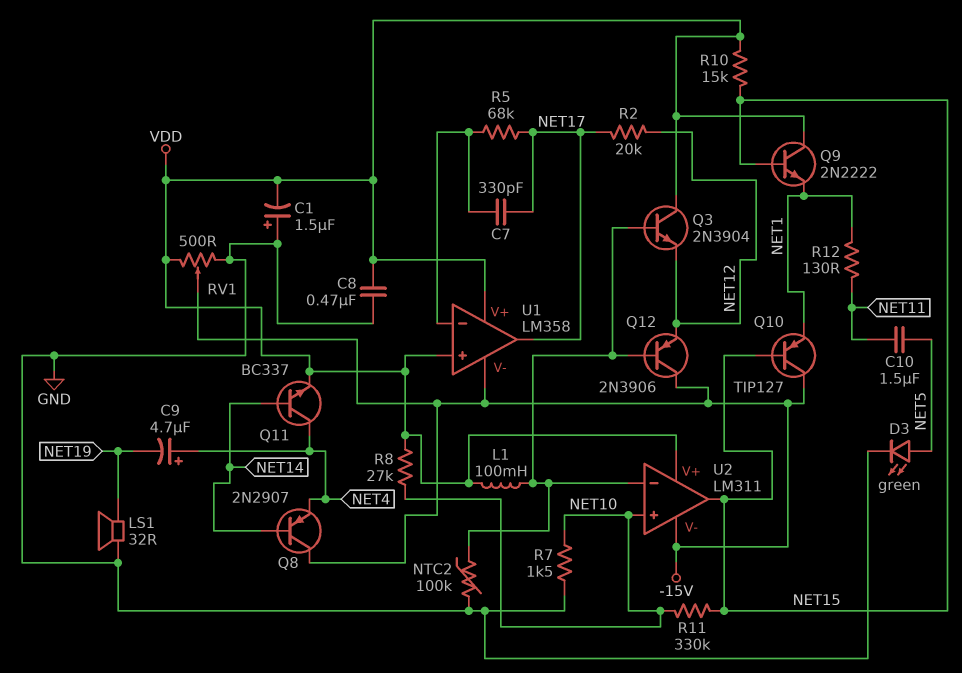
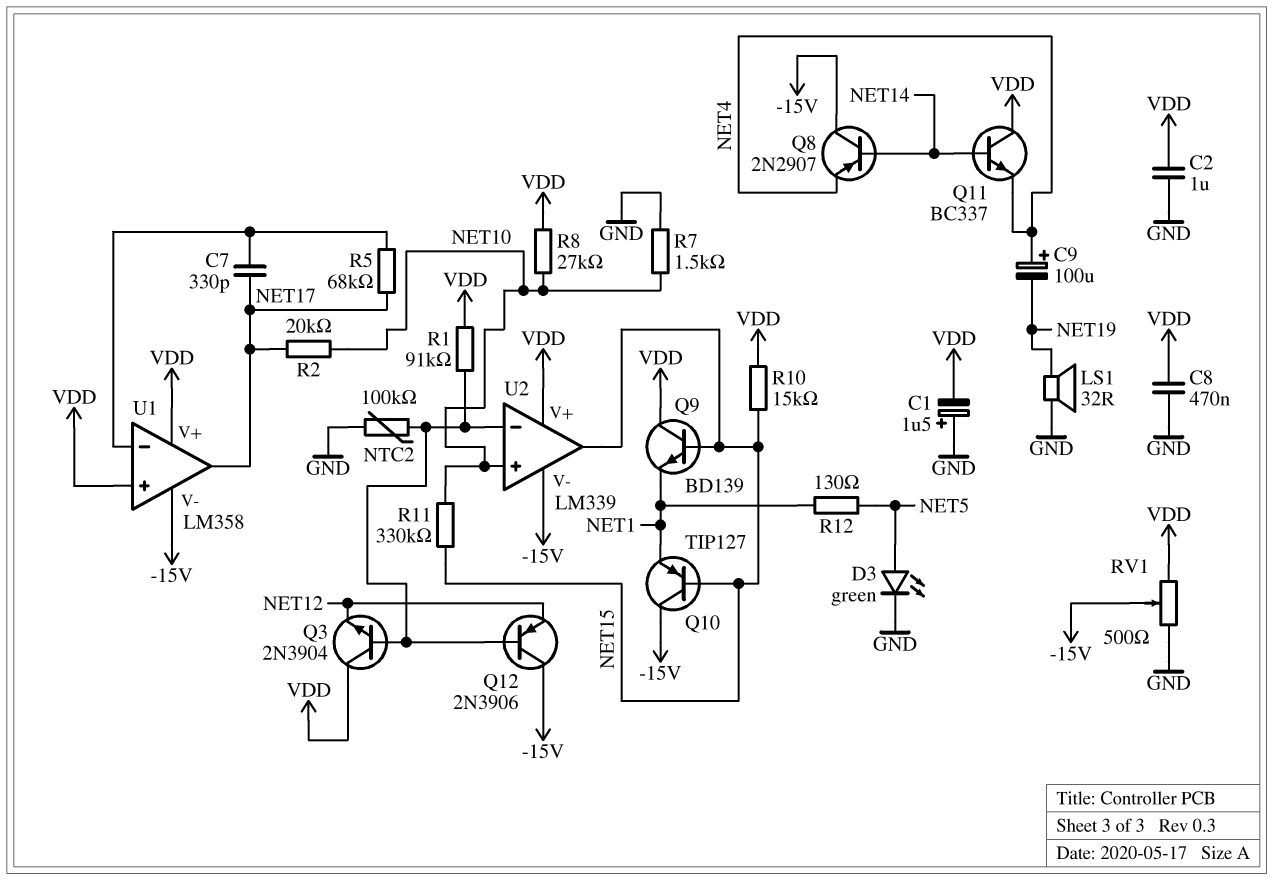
C2: none -> 1uF (GND, VDD)
C9: 4.7uF (plus NET4, minus NET19) -> 100uF (plus NET4, minus NET19)
C10: 1.5uF (NET5, NET11) -> none
L1: 100mH (U2/in-, VDD) -> none
Q9: NPN 2N2222 (B NET15, C VDD, E NET1) -> NPN BD139 (B NET15, C VDD, E NET1)
Q11: NPN BC337 (B NET14, C NET4, E VDD) -> NPN BC337 (B NET14, C VDD, E NET4)
R1: none -> 91k (U2/in-, VDD)
R2: 20k (NET12, NET17) -> 20k (NET10, NET17)
R12: 130 (NET1, NET11) -> 130 (NET1, NET5)
U2: LM311 -> LM339

